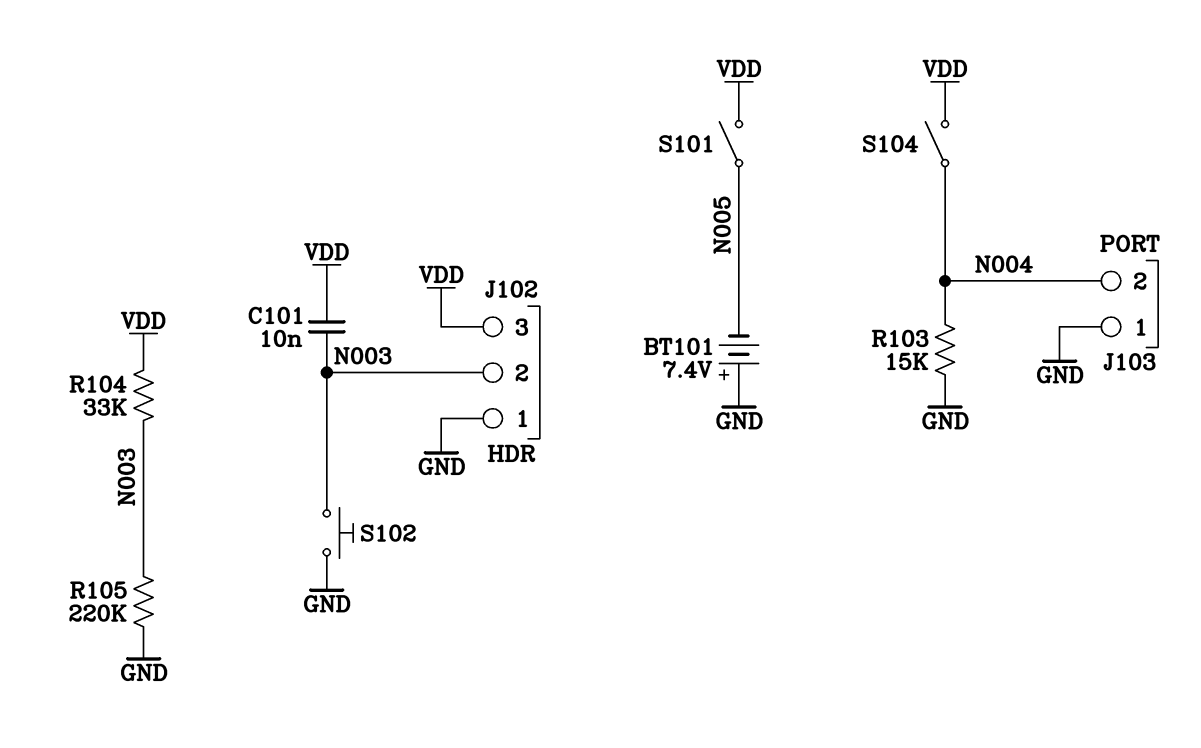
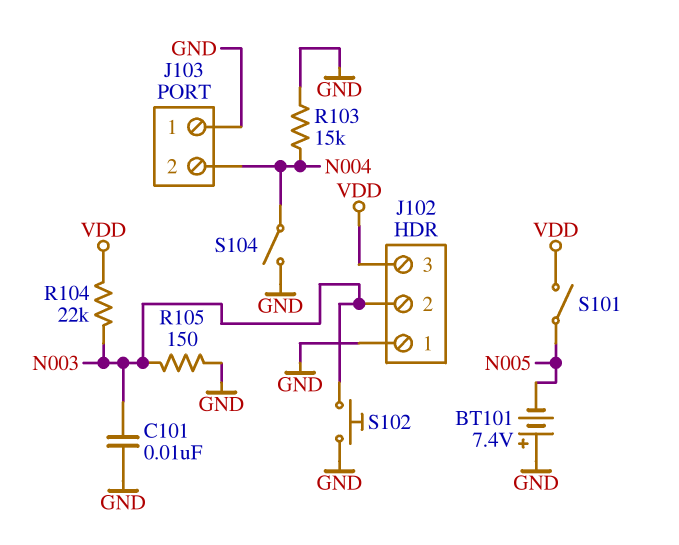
C101: 10nF (N003, VDD) -> 10nF (GND, N003)
R104: 33k (N003, VDD) -> 22k (N003, VDD)
R105: 220k (GND, N003) -> 150 (GND, N003)
S104: switch (N004, VDD) -> switch (GND, N004)

